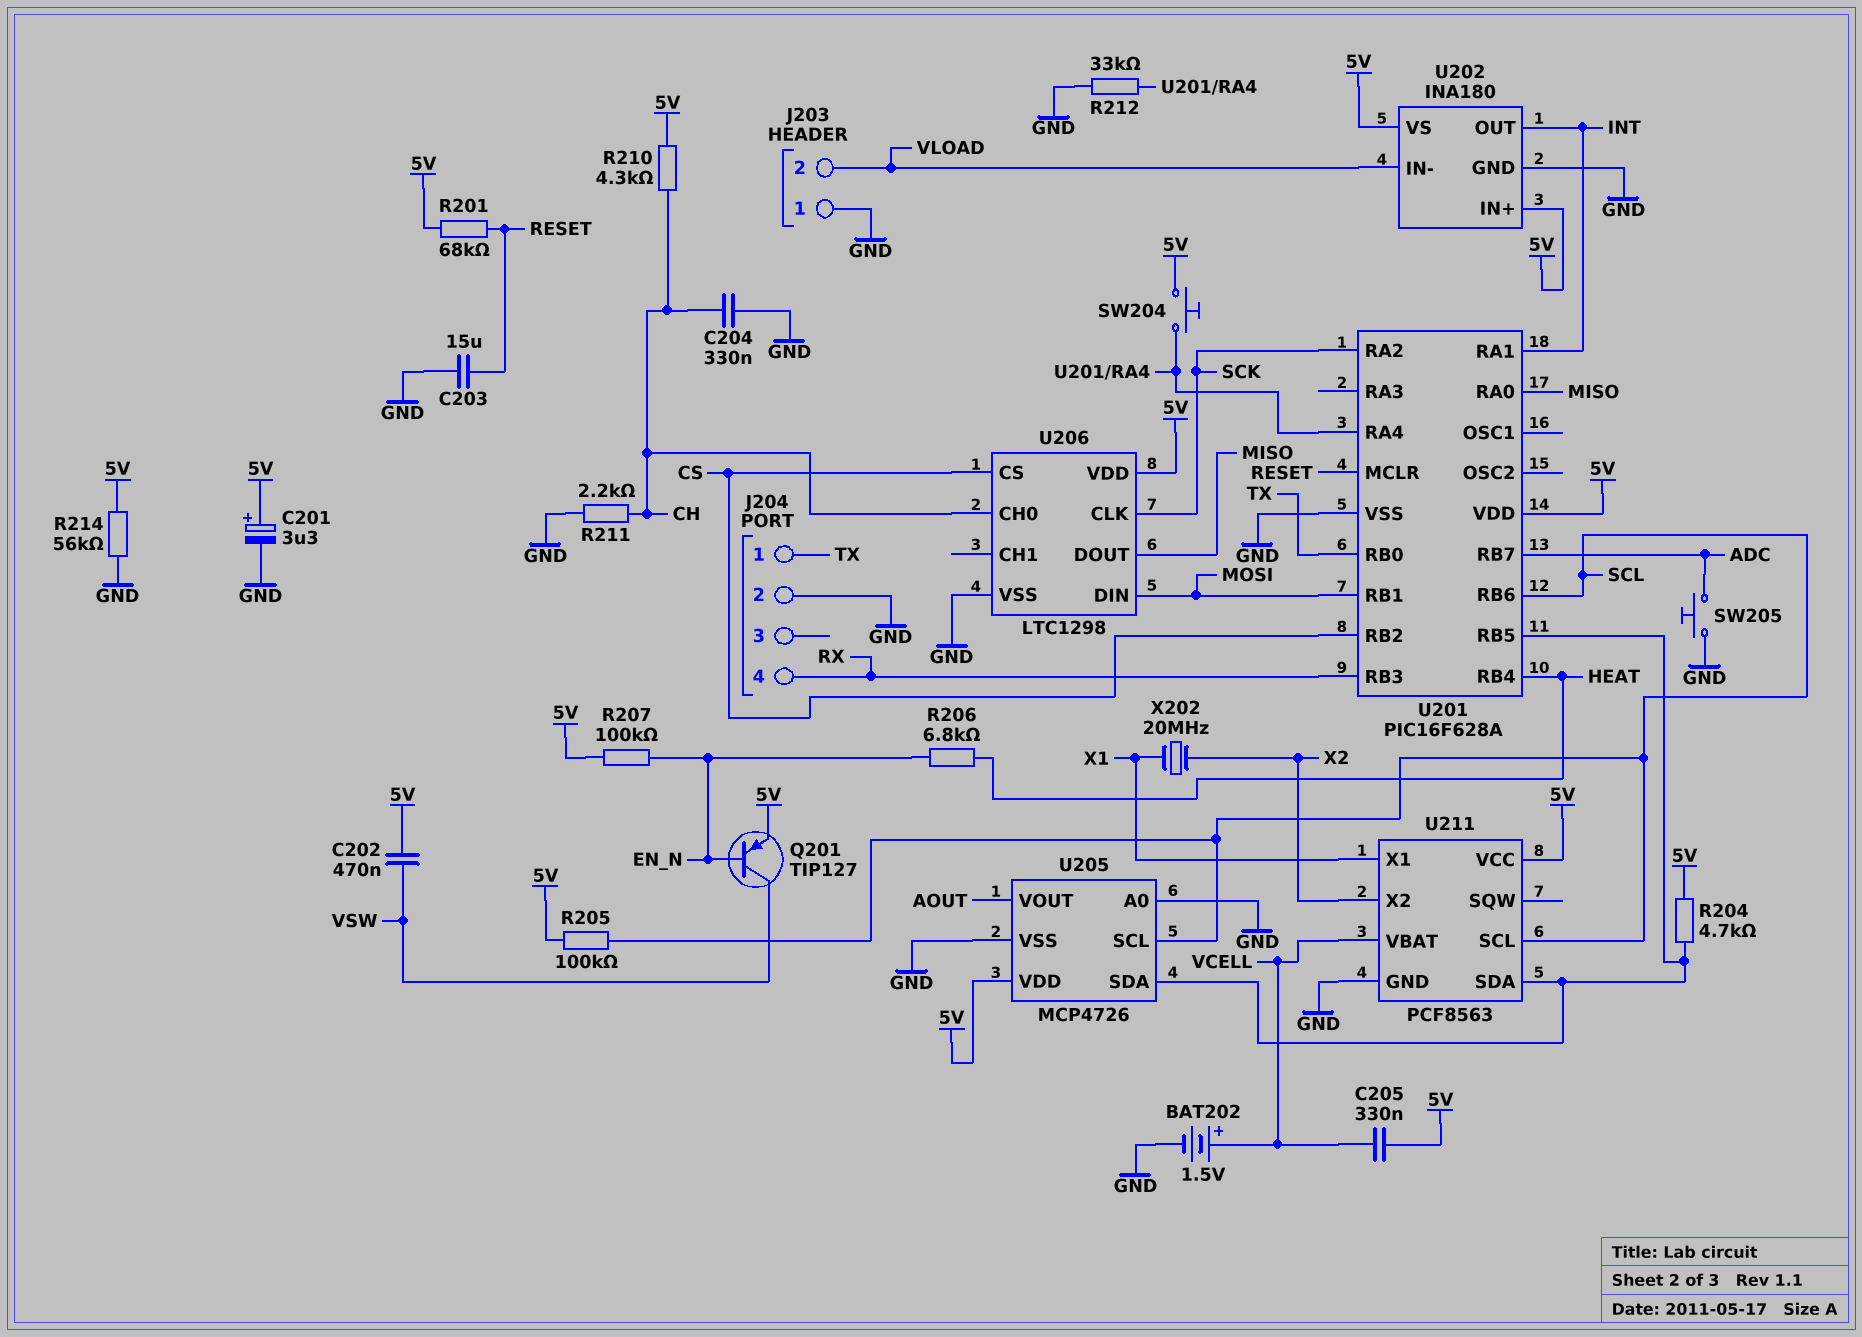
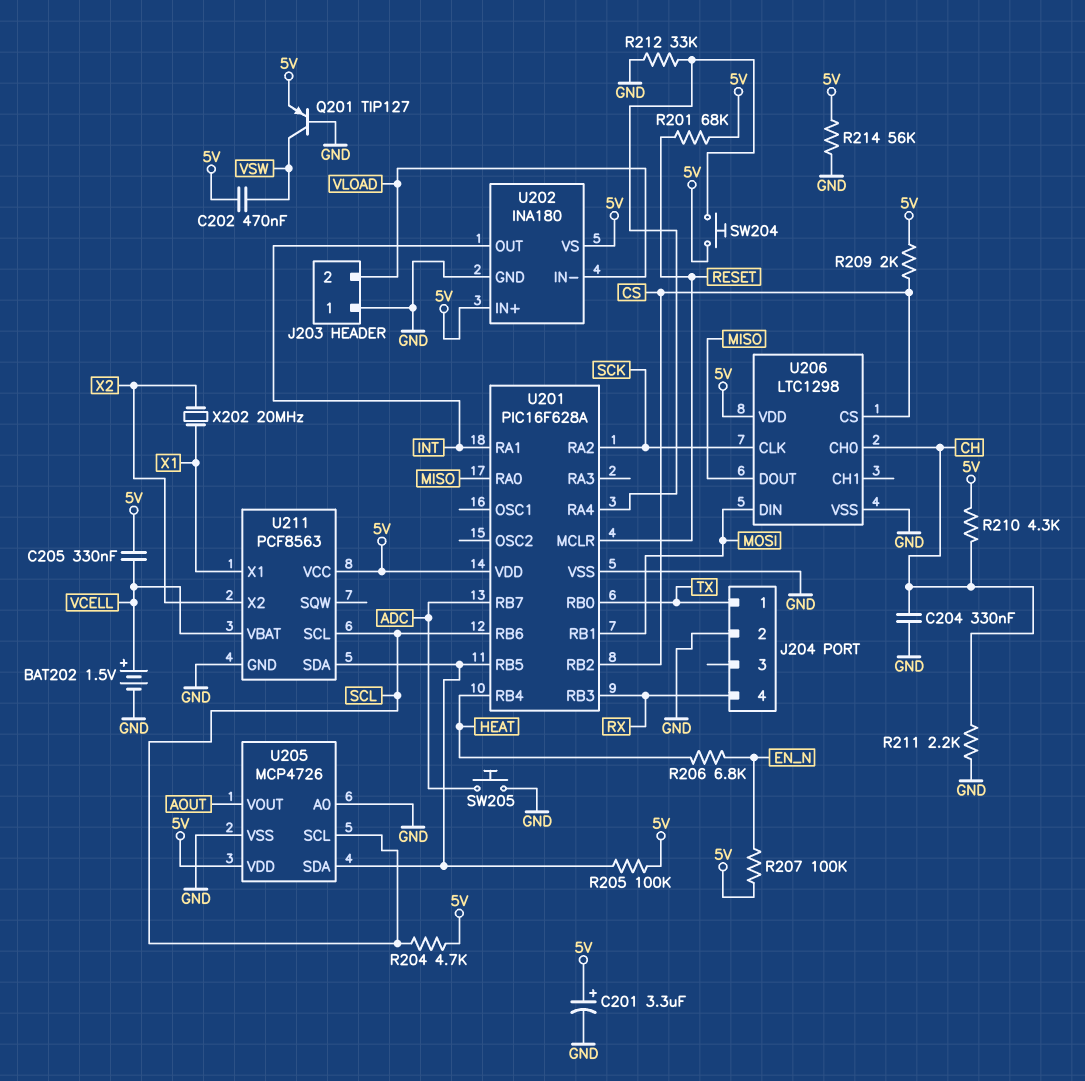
C203: 15uF (GND, RESET) -> none
Q201: PNP TIP127 (B EN_N, C VSW, E 5V) -> PNP TIP127 (B GND, C VSW, E 5V)
R204: 4.7k (5V, U201/RB5) -> 4.7k (5V, SCL)
R205: 100k (5V, SCL) -> 100k (5V, U201/RB5)
R209: none -> 2k (5V, CS)

